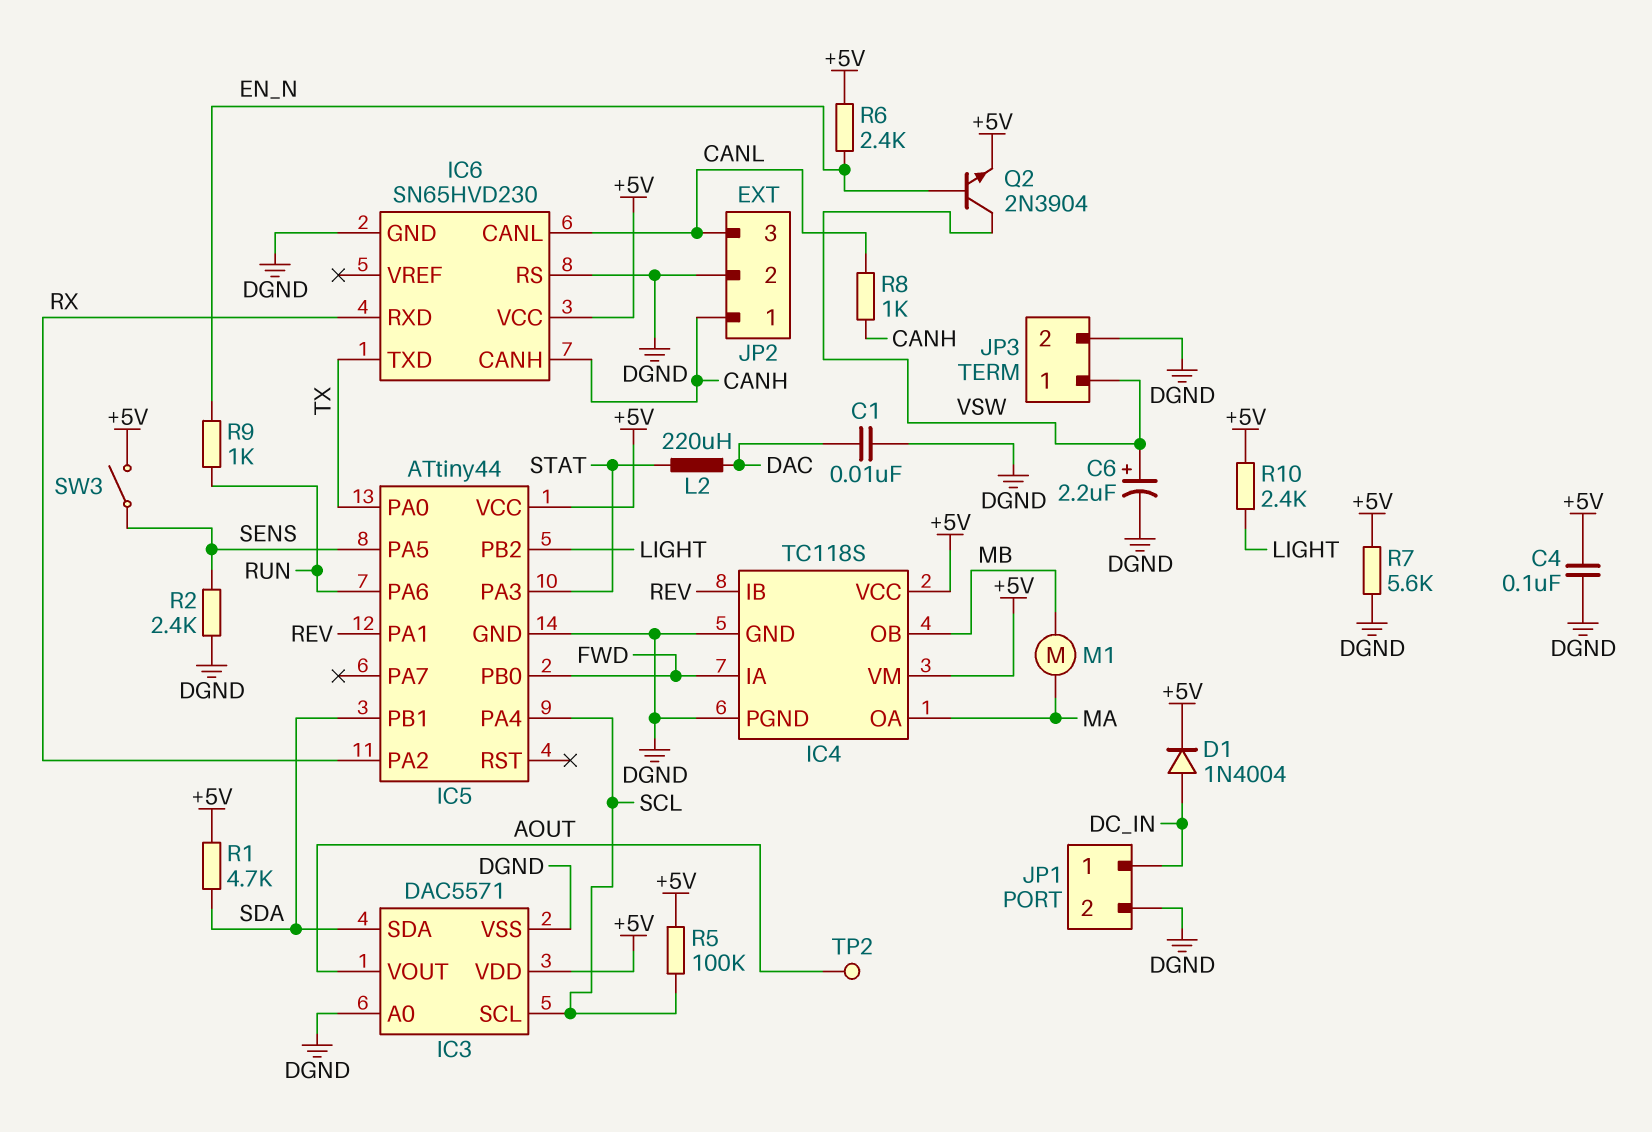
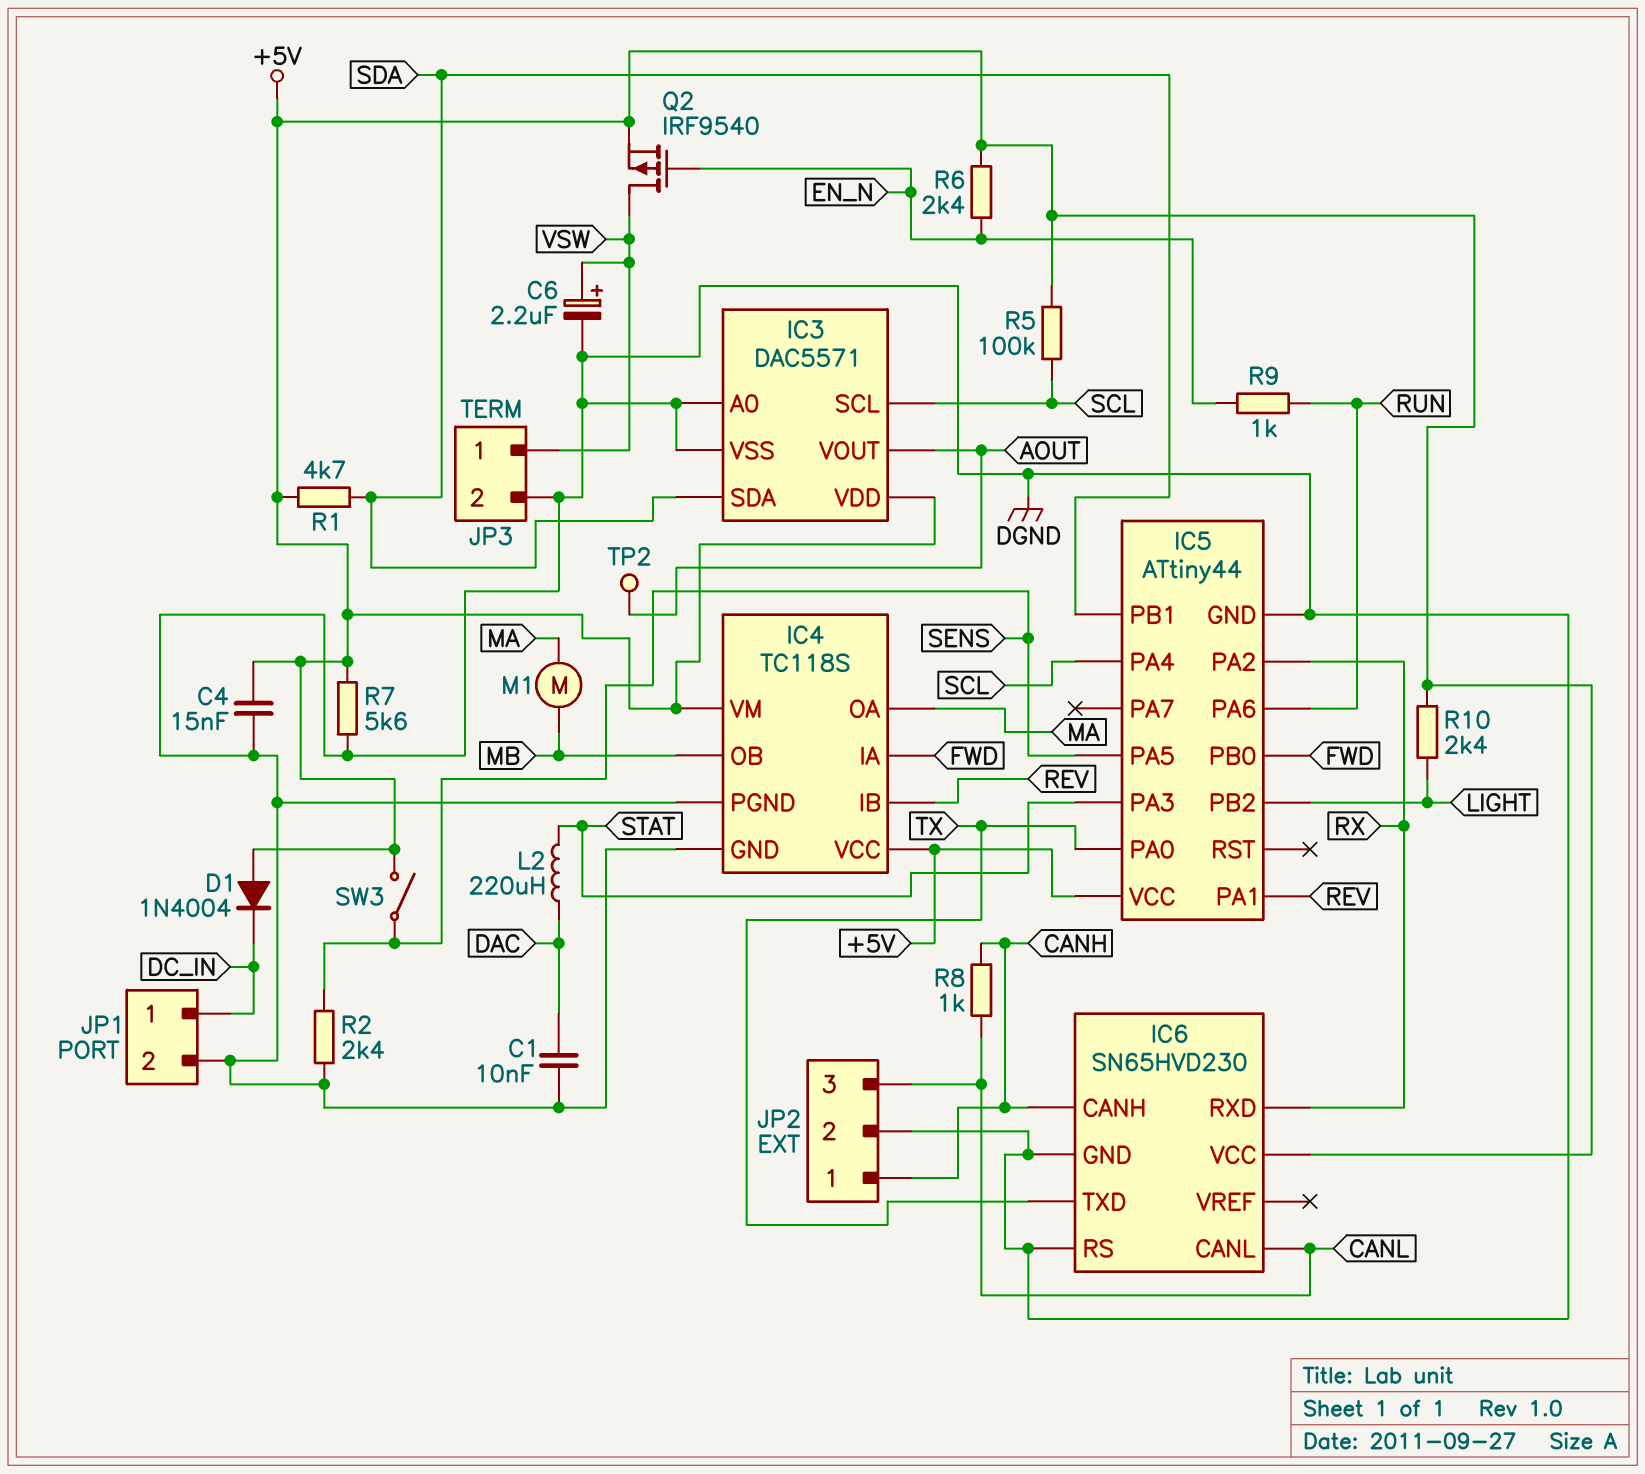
C4: 100nF (+5V, DGND) -> 15nF (+5V, DGND)
D1: diode 1N4004 (A DC_IN, K +5V) -> diode 1N4004 (A +5V, K DC_IN)
Q2: NPN 2N3904 (B EN_N, C VSW, E +5V) -> PMOS IRF9540 (G EN_N, D VSW, S +5V)

